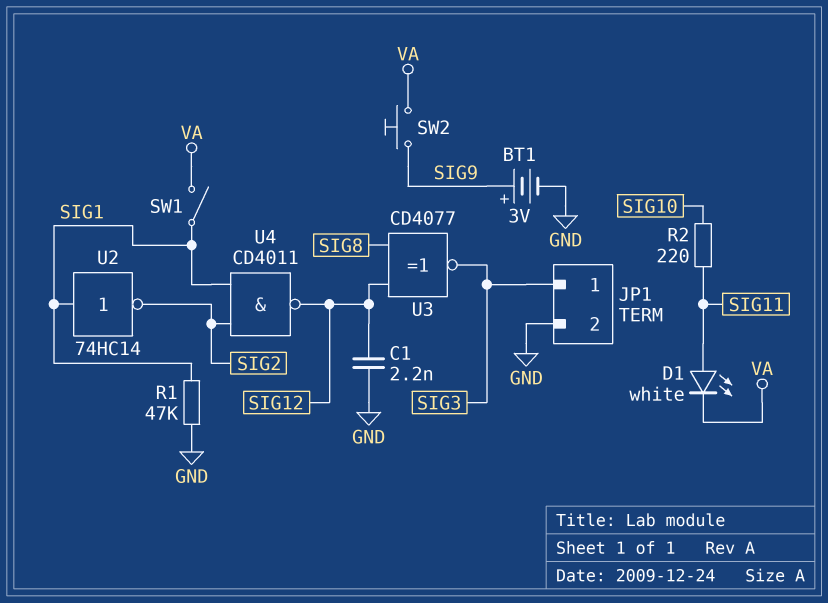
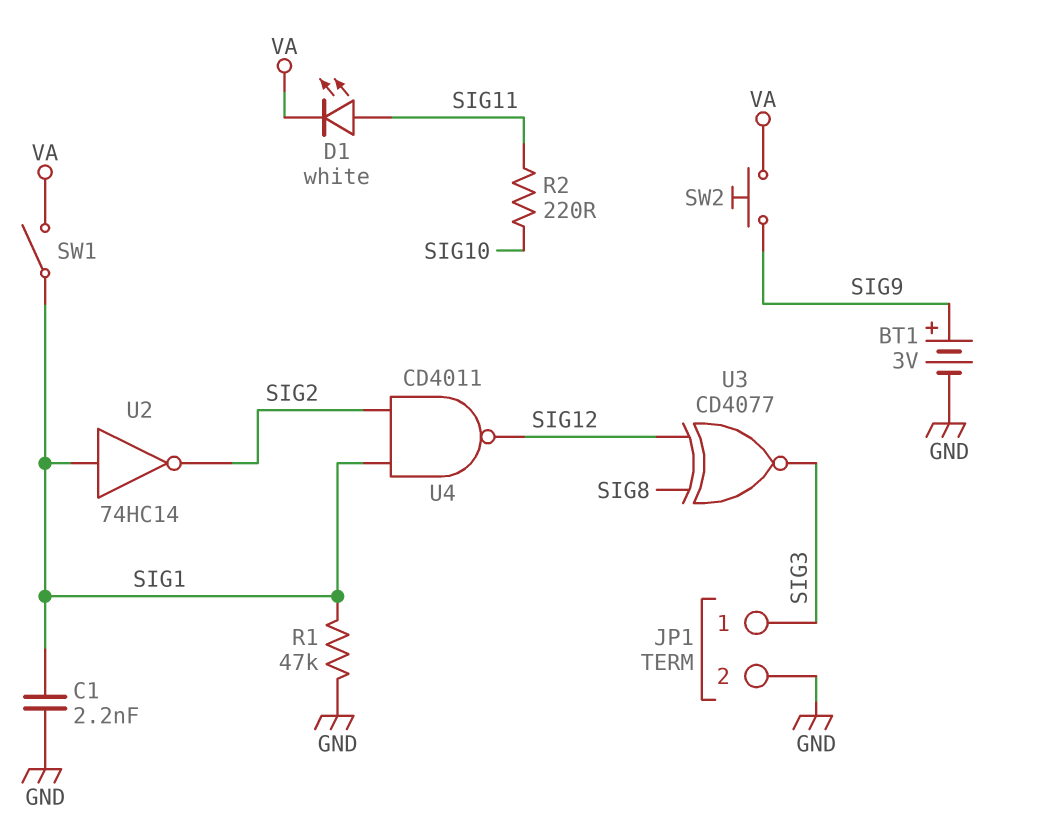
C1: 2.2nF (GND, SIG12) -> 2.2nF (GND, SIG1)

